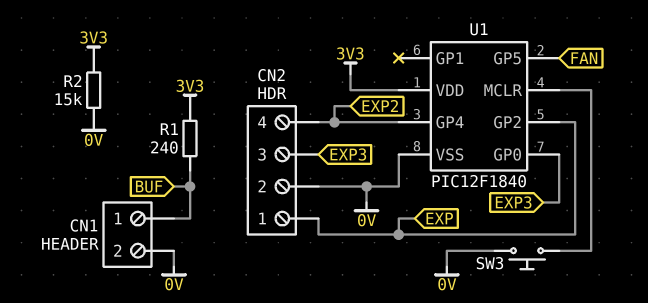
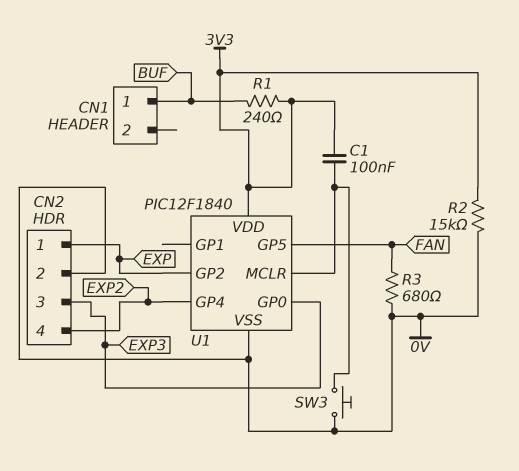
C1: none -> 100nF (3V3, U1/MCLR)
CN1 pin 2: 0V -> none
R3: none -> 680 (0V, FAN)

